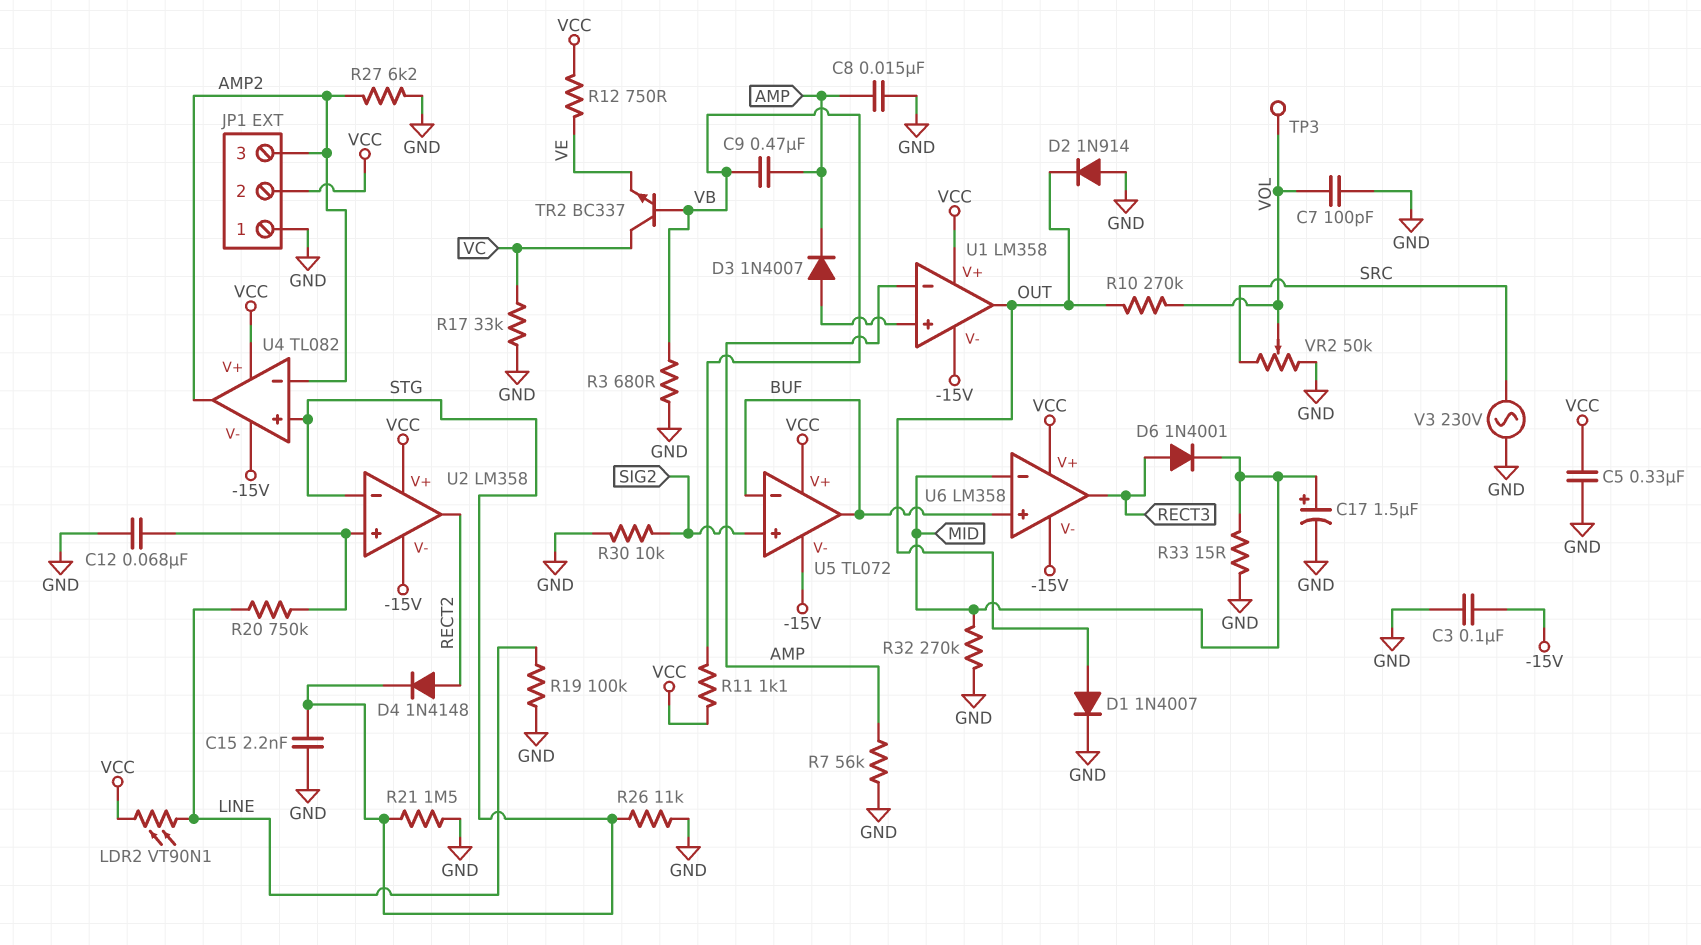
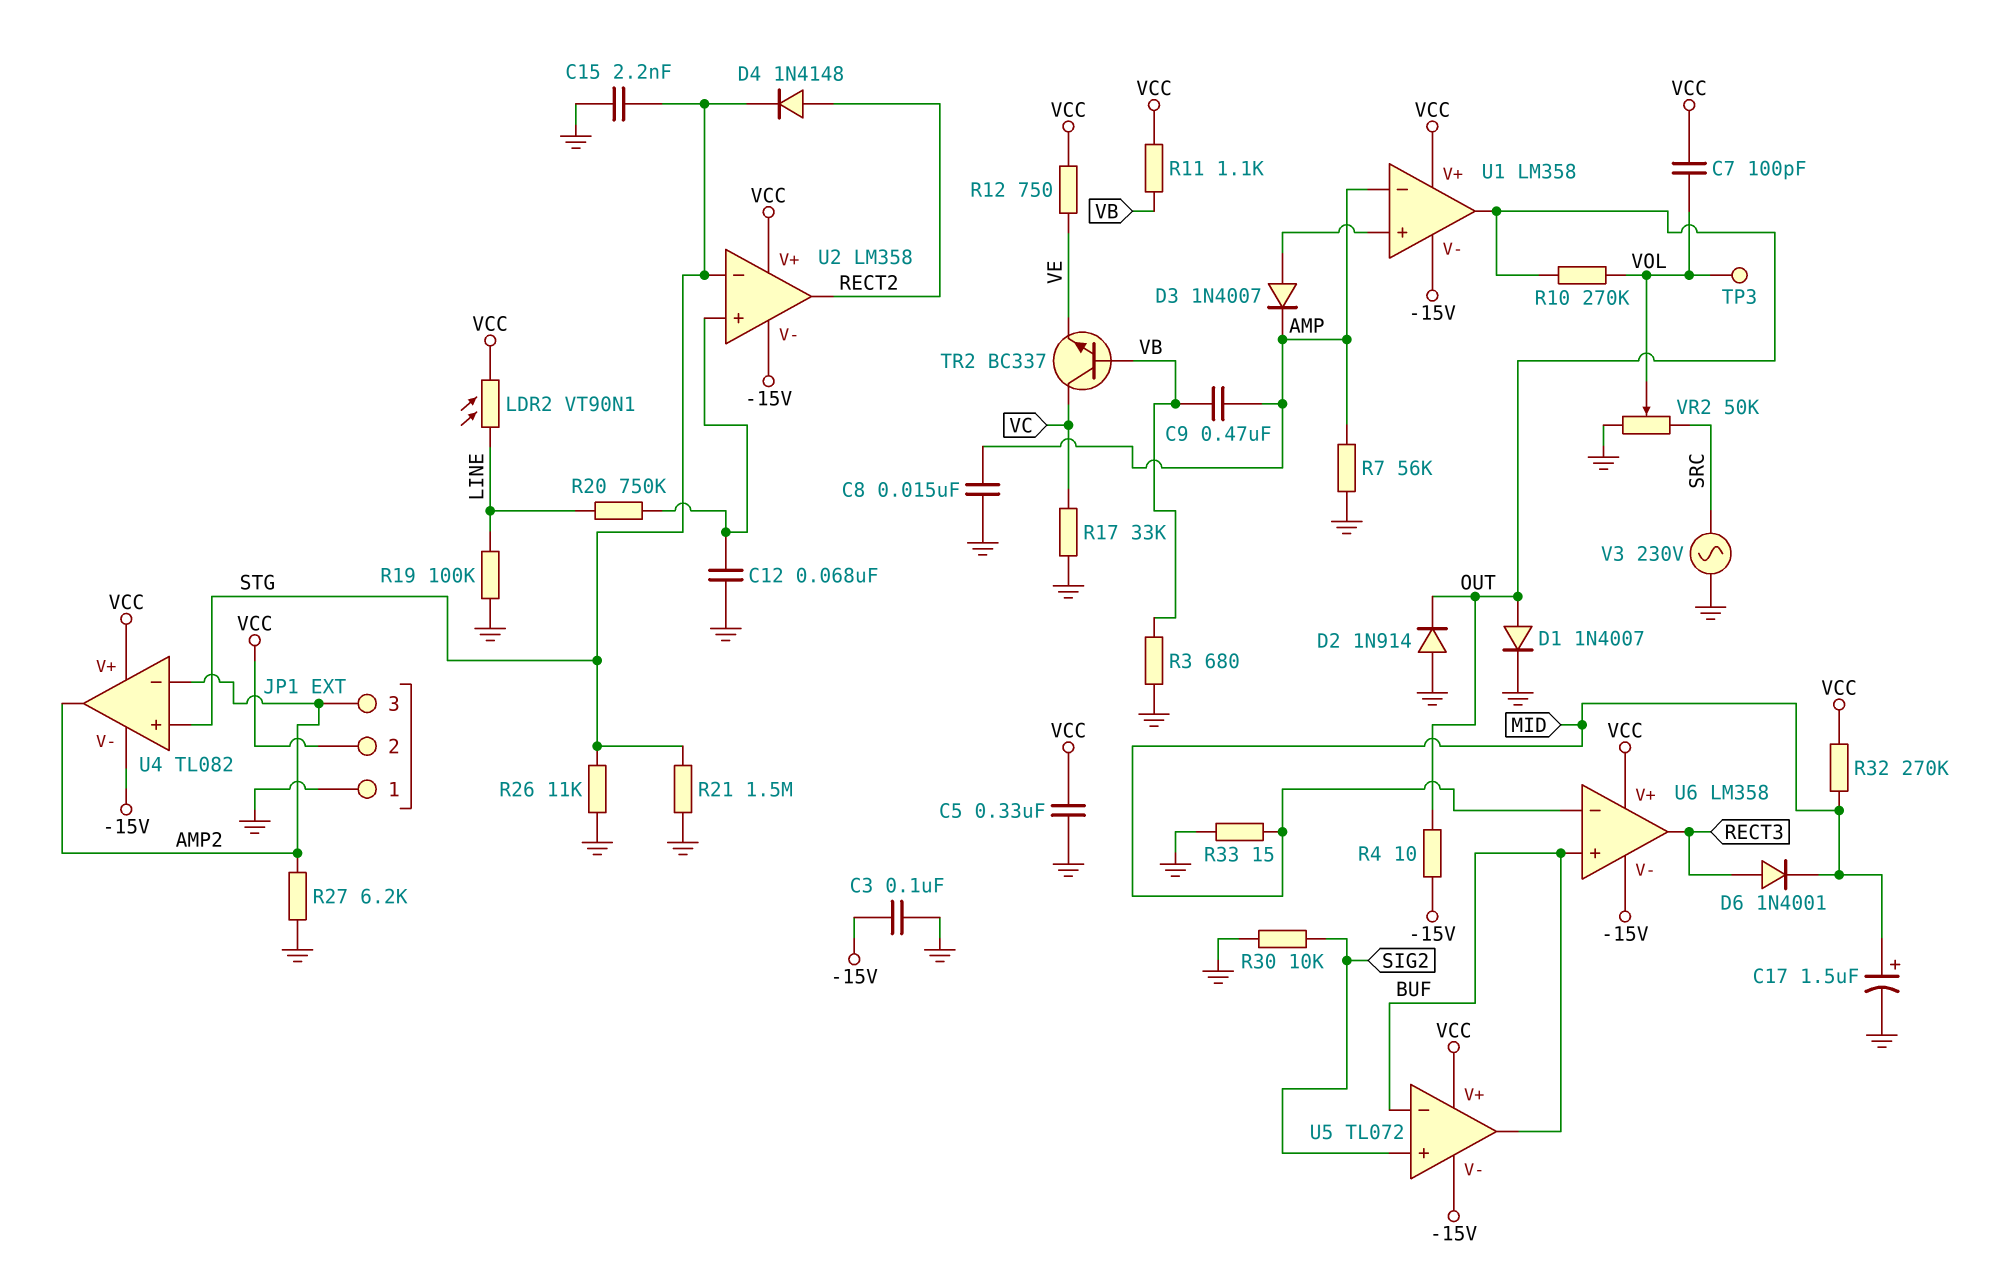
C7: 100pF (GND, VOL) -> 100pF (VCC, VOL)
R4: none -> 10 (-15V, OUT)
R32: 270k (GND, MID) -> 270k (MID, VCC)

